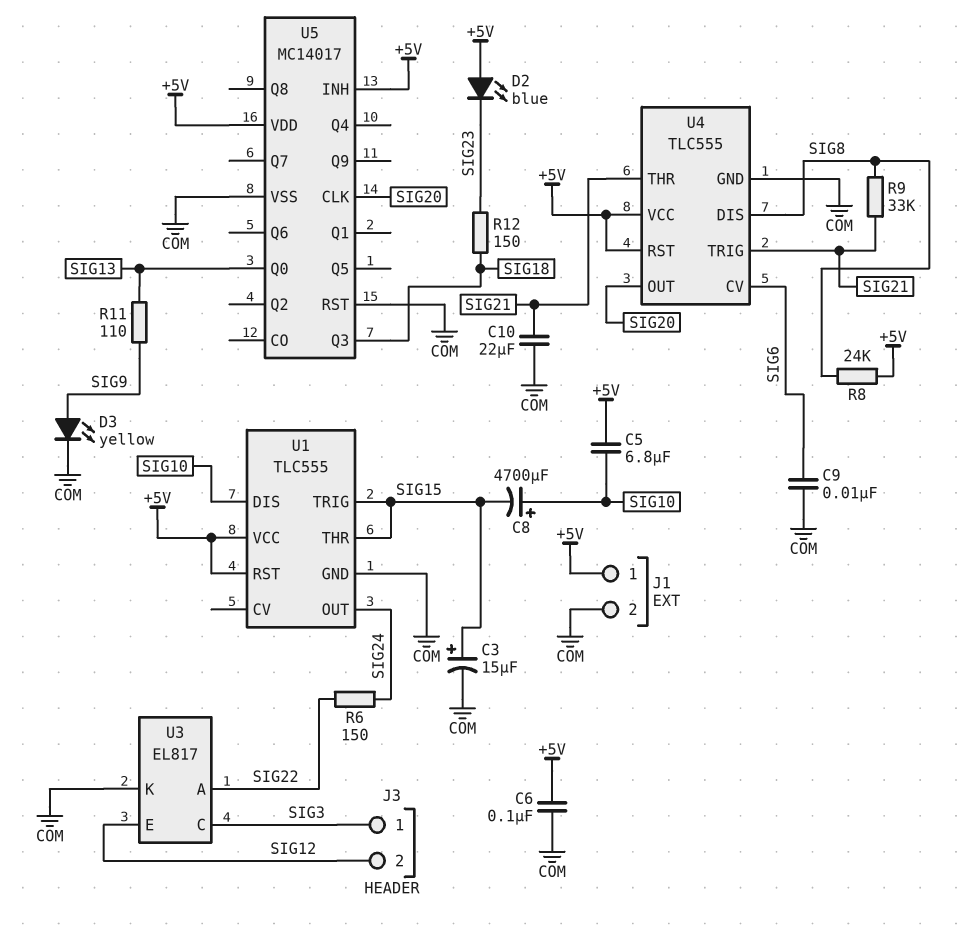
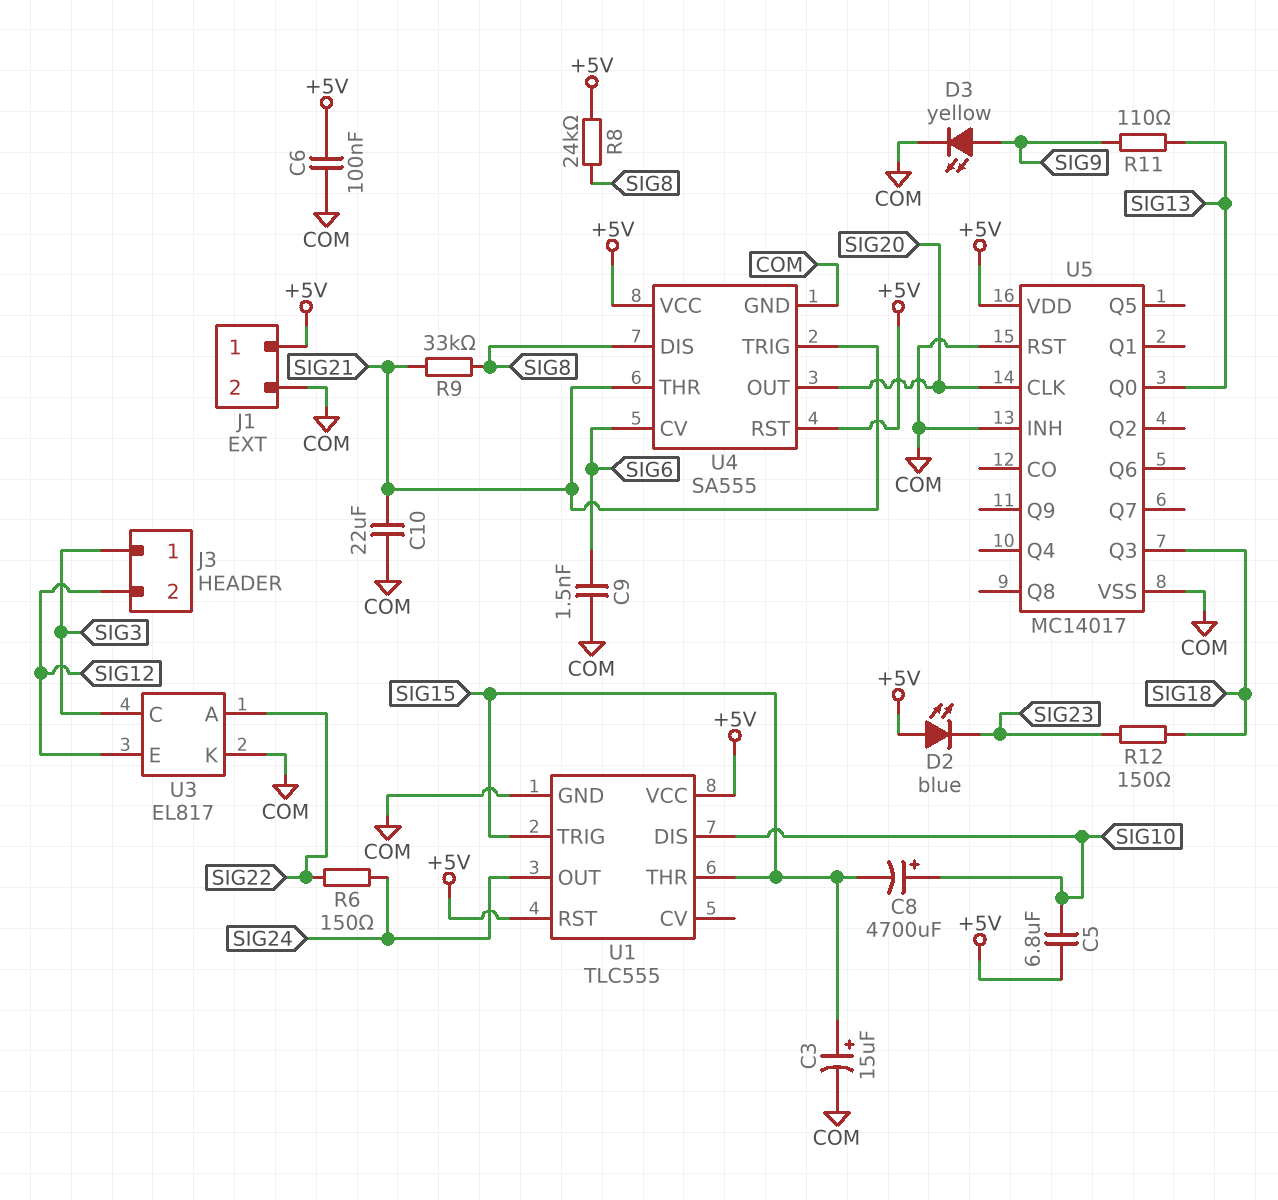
C9: 10nF (COM, SIG6) -> 1.5nF (COM, SIG6)
U4: TLC555 -> SA555
U5 pin INH: +5V -> COM

